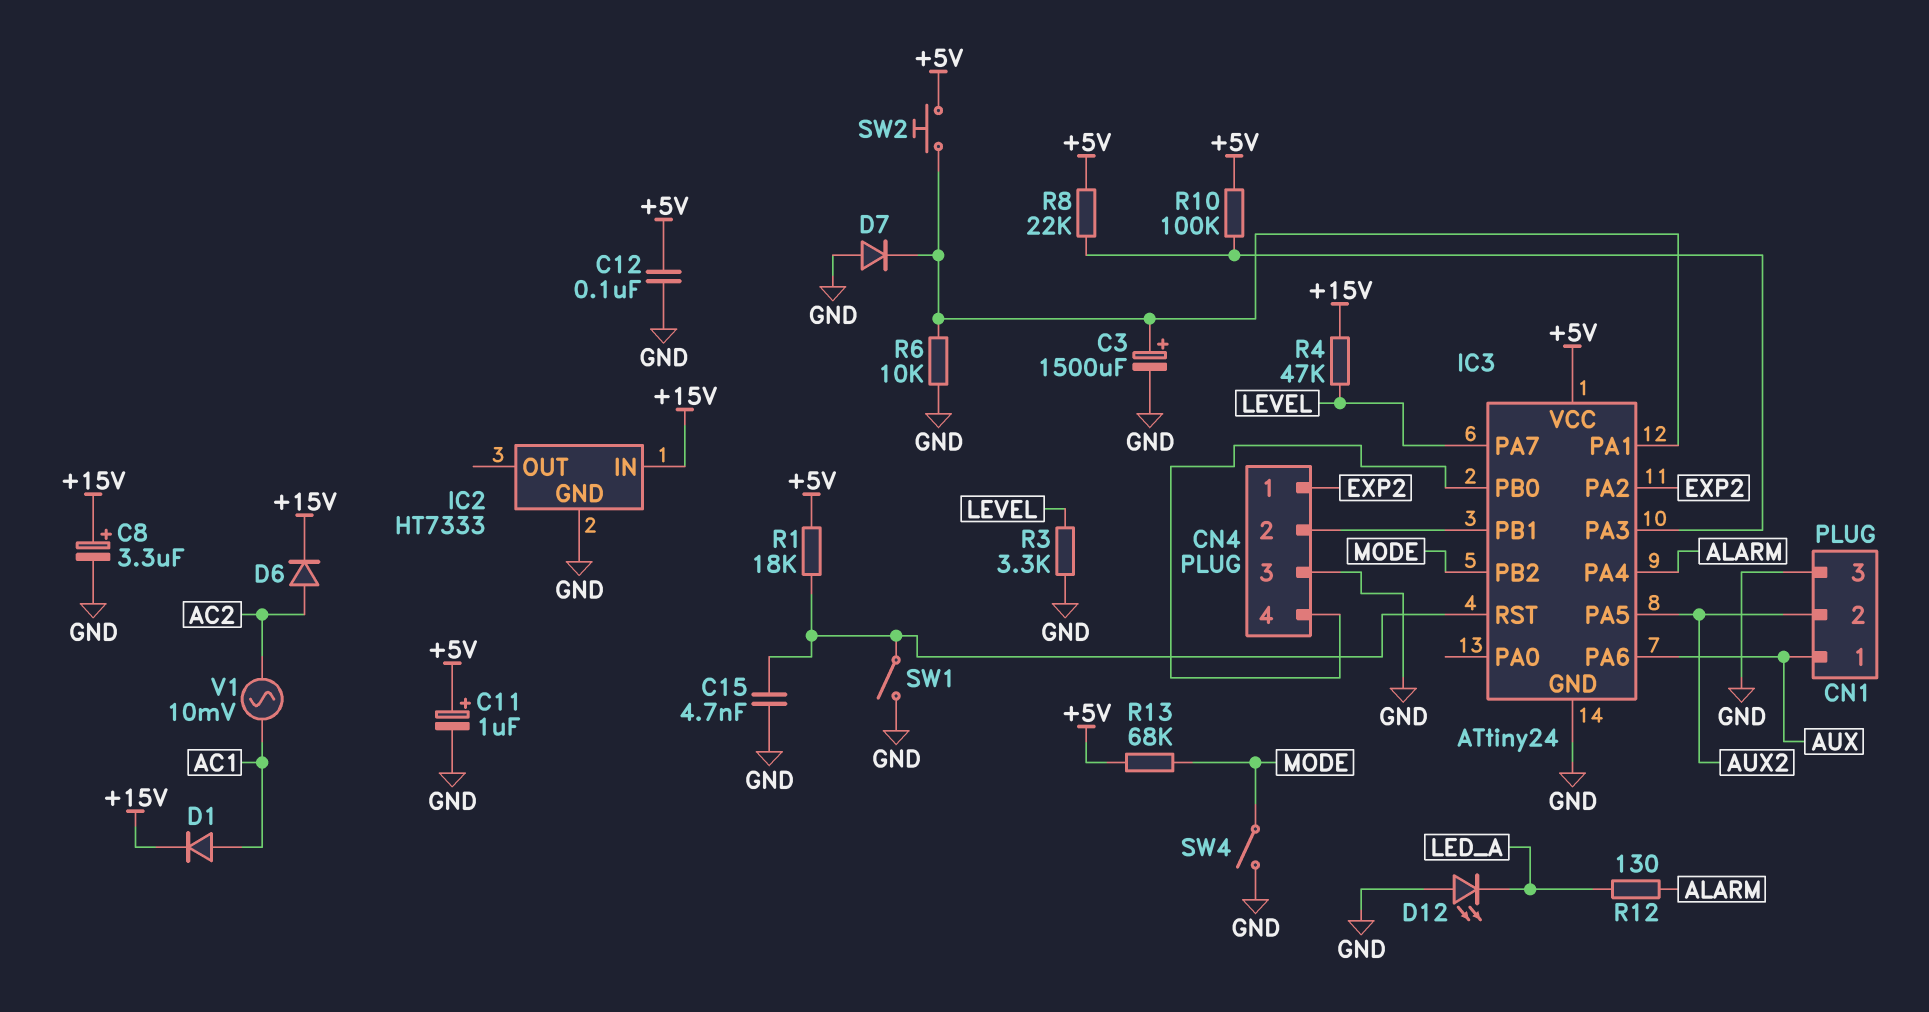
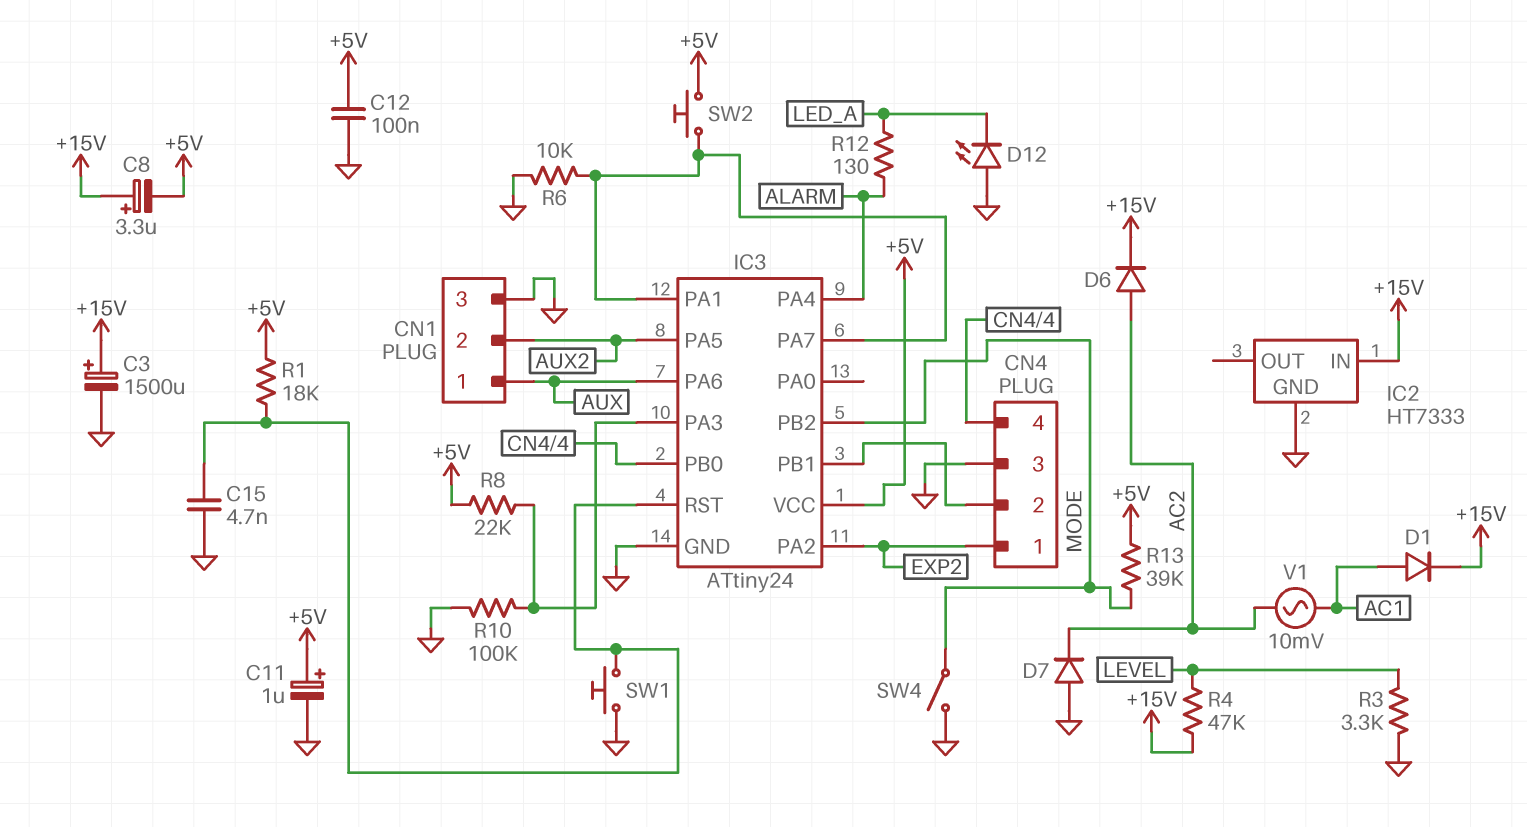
C3: 1500uF (plus IC3/PA1, minus GND) -> 1500uF (plus +15V, minus GND)
C8: 3.3uF (plus +15V, minus GND) -> 3.3uF (plus +15V, minus +5V)
D7: diode (A GND, K IC3/PA1) -> diode (A GND, K AC2)
IC3 pin PA7: LEVEL -> IC3/PA1
R10: 100k (+5V, IC3/PA3) -> 100k (GND, IC3/PA3)
R13: 68k (+5V, MODE) -> 39k (+5V, MODE)
SW1: switch (GND, IC3/RST) -> button (GND, IC3/RST)

